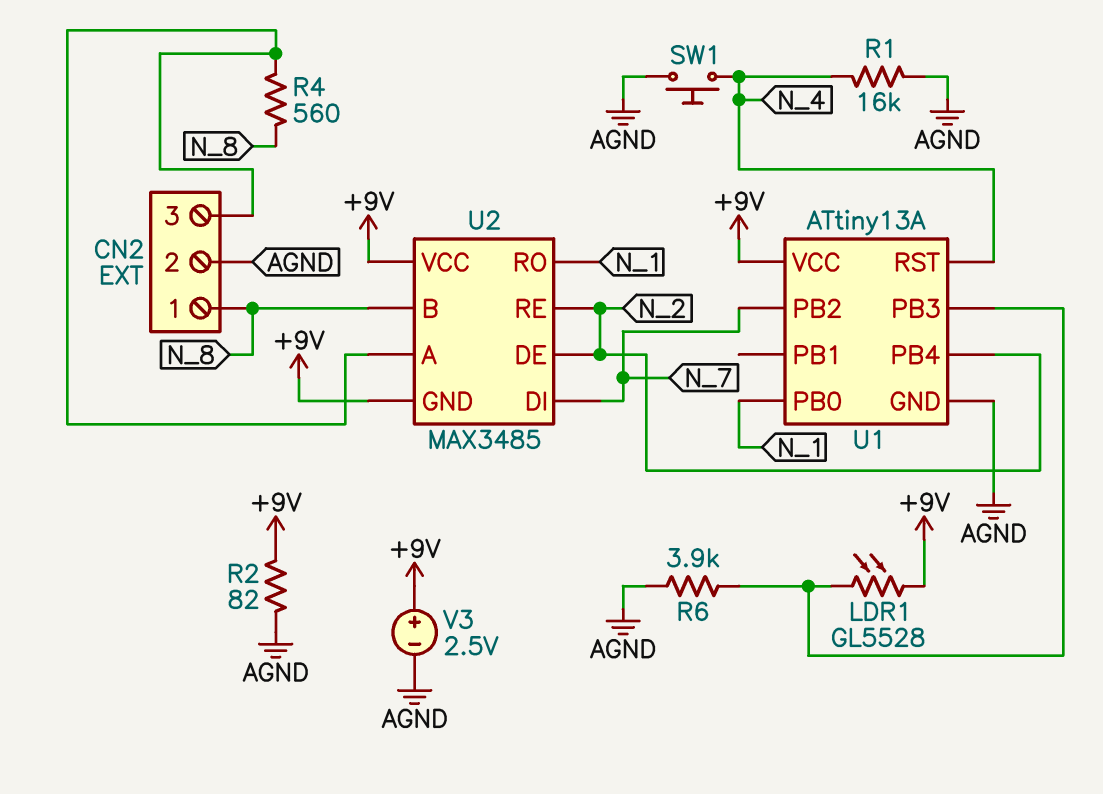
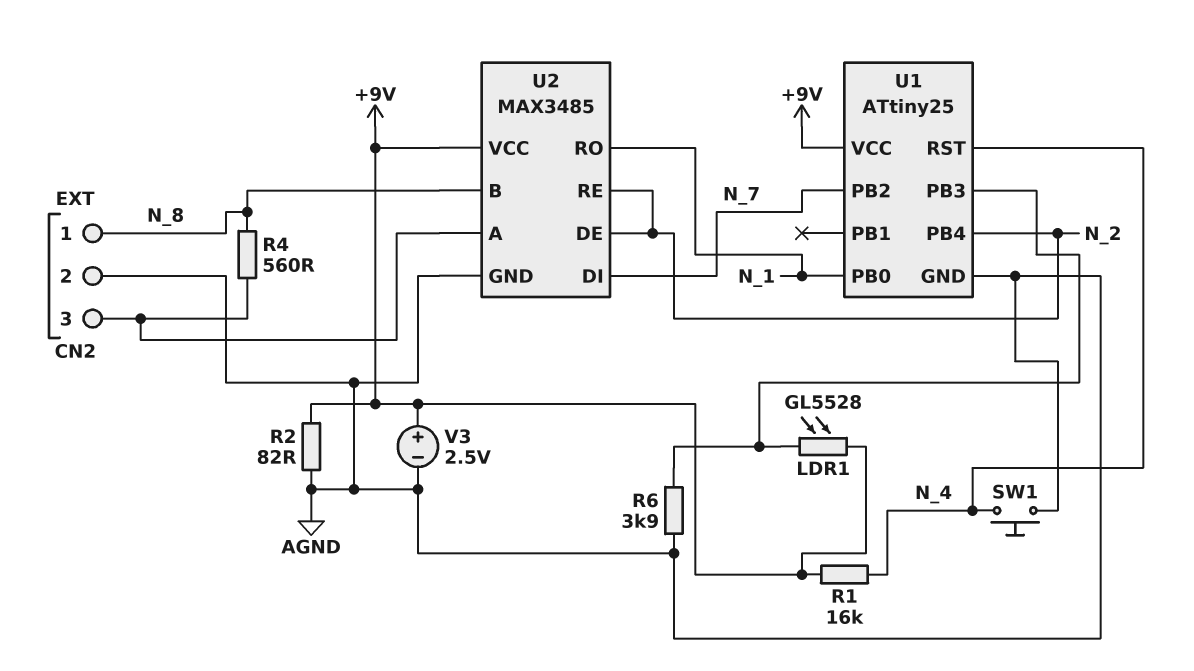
R1: 16k (AGND, N_4) -> 16k (+9V, N_4)
U1: ATtiny13A -> ATtiny25
U2 pin GND: +9V -> AGND

